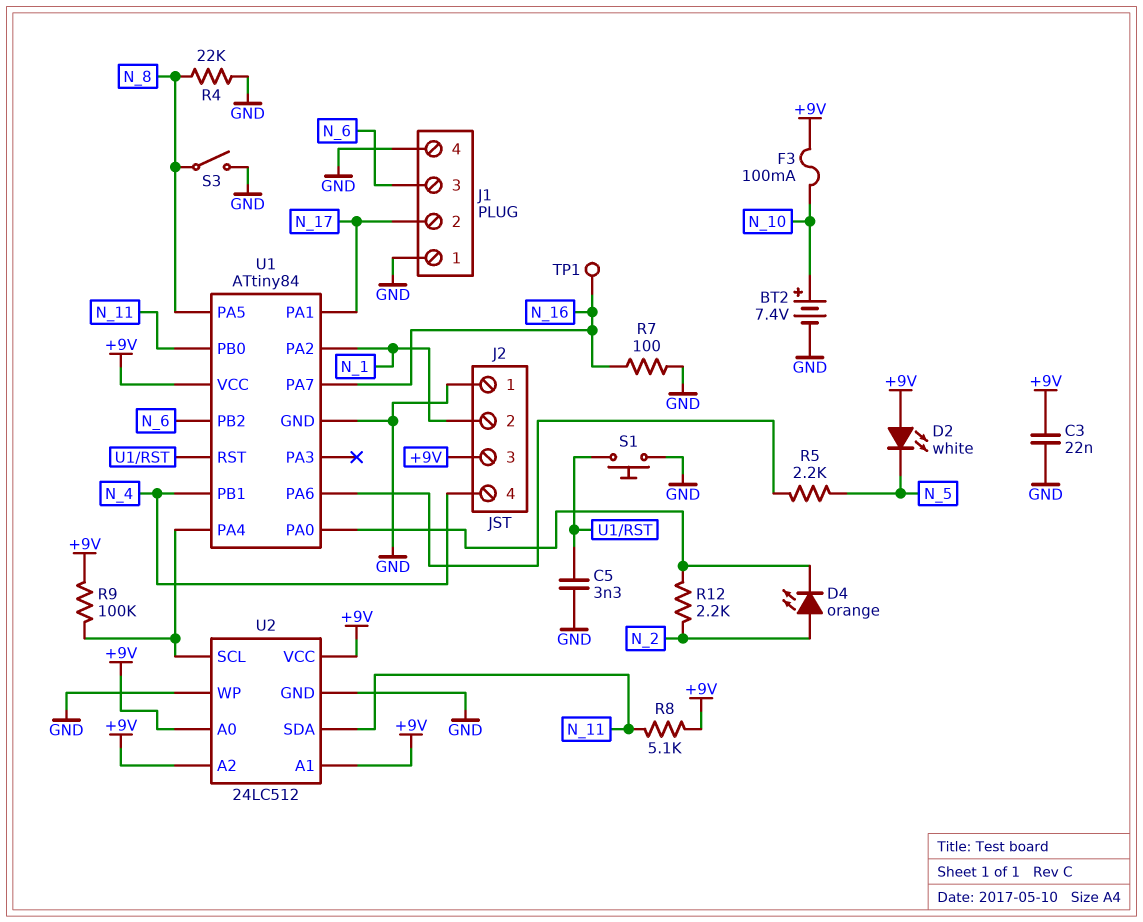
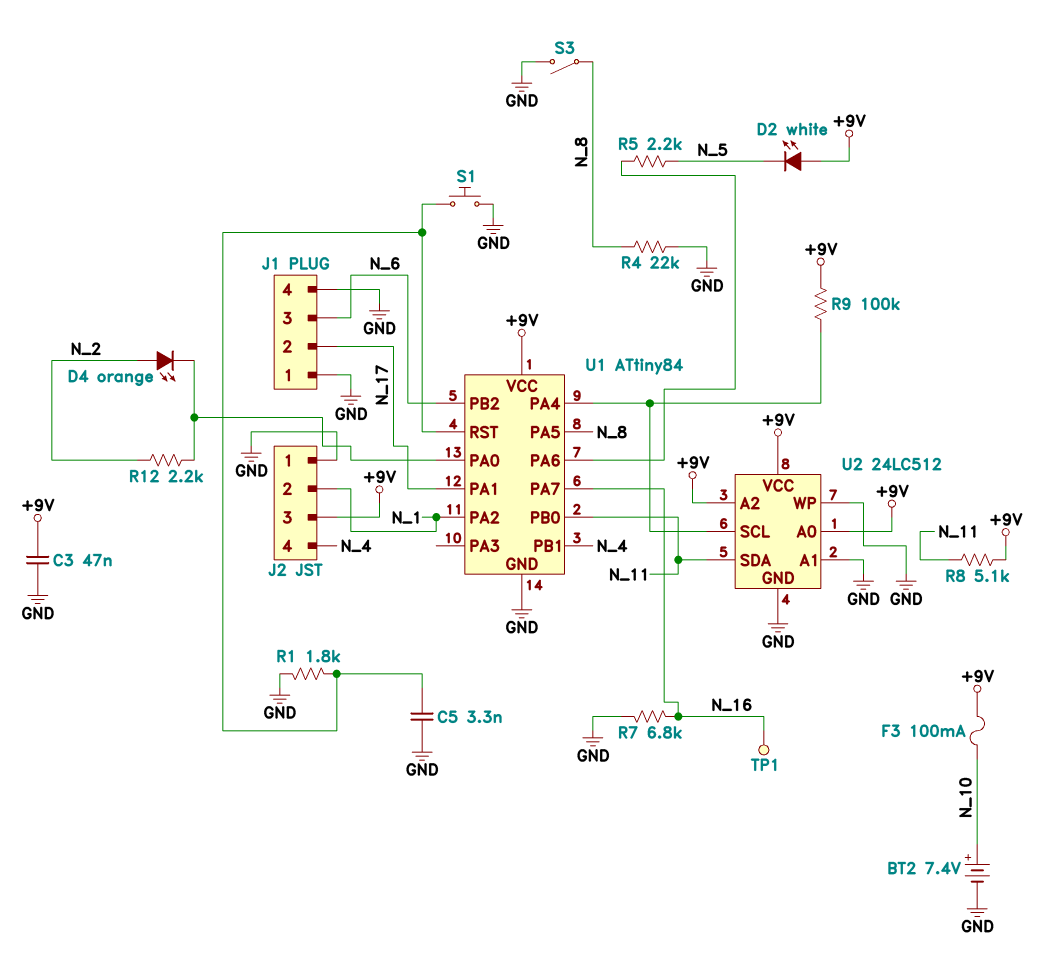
C3: 22nF (+9V, GND) -> 47nF (+9V, GND)
R1: none -> 1.8k (GND, U1/RST)
R7: 100 (GND, N_16) -> 6.8k (GND, N_16)
U2 pin A1: +9V -> GND

